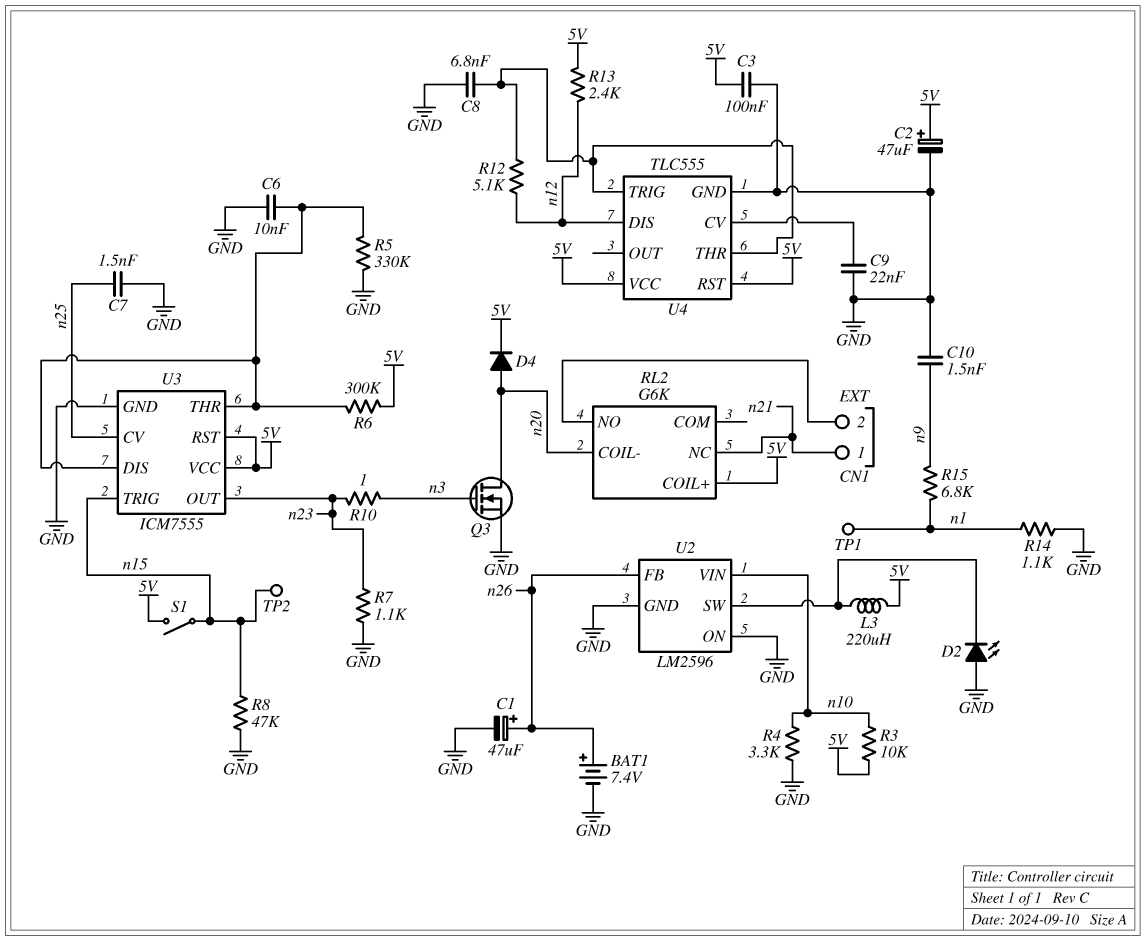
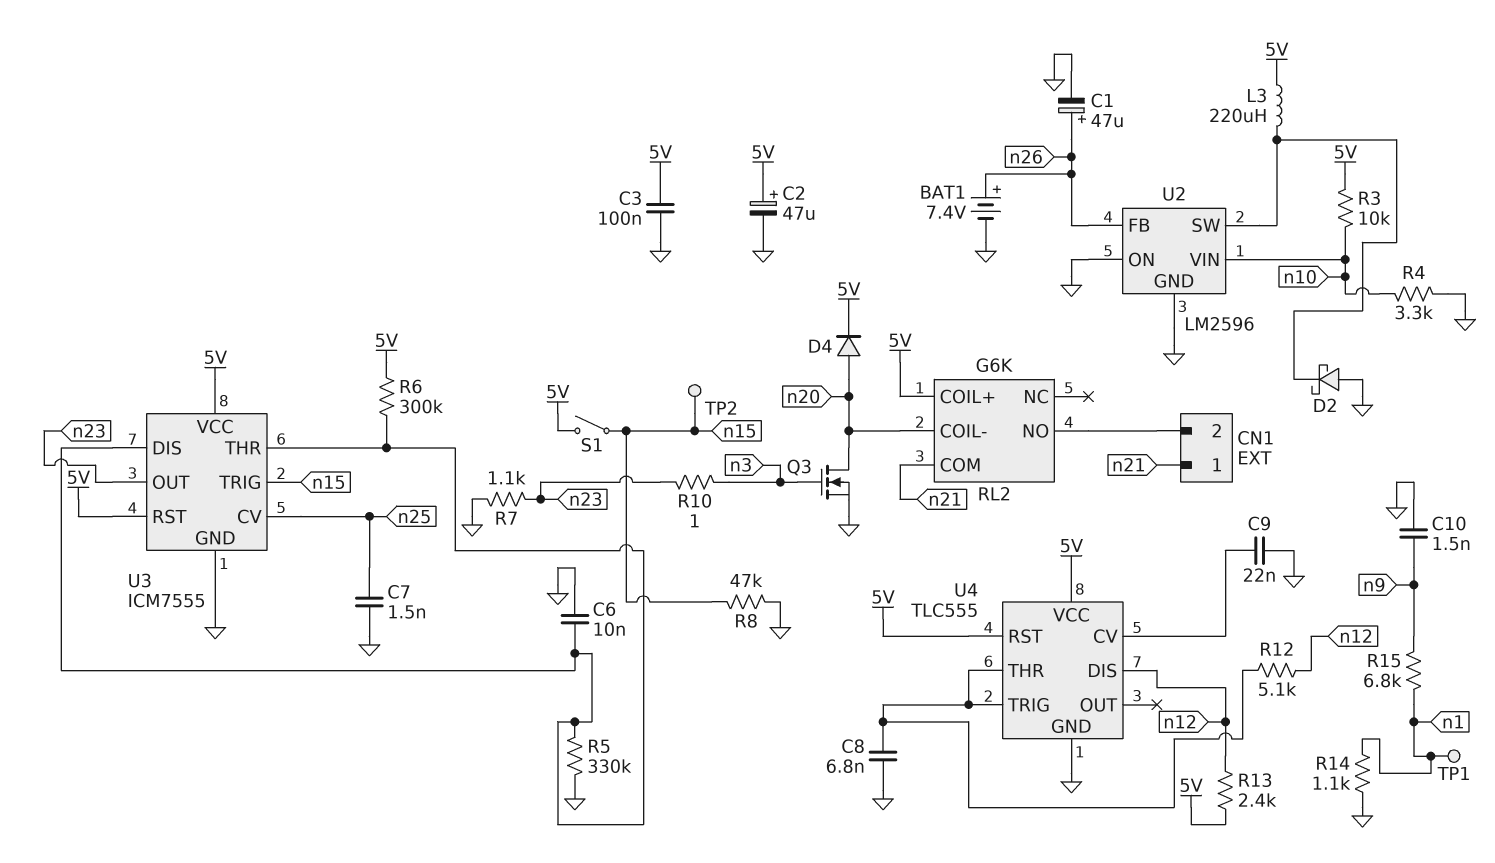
D2: LED (A GND, K U2/SW) -> schottky (A GND, K U2/SW)
RL2 pin COM: none -> n21
RL2 pin NC: n21 -> none

